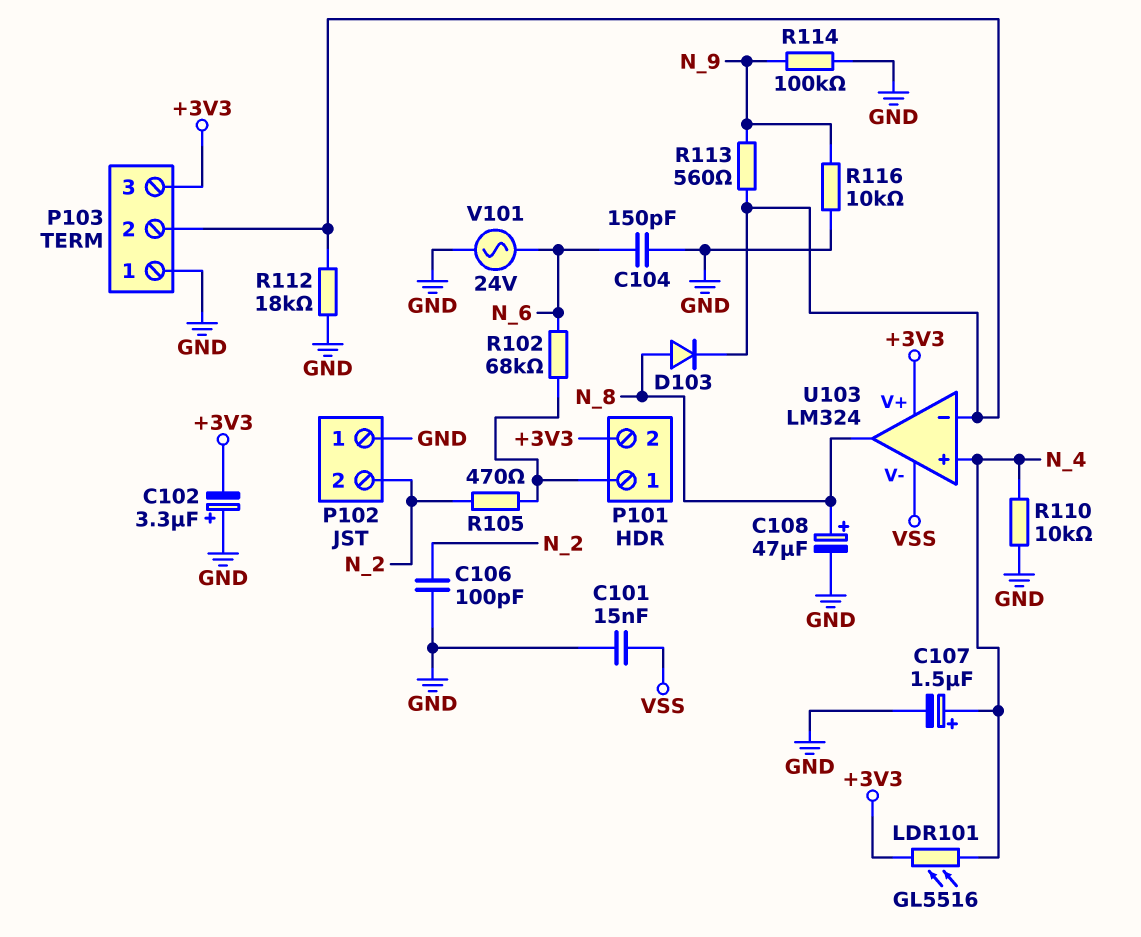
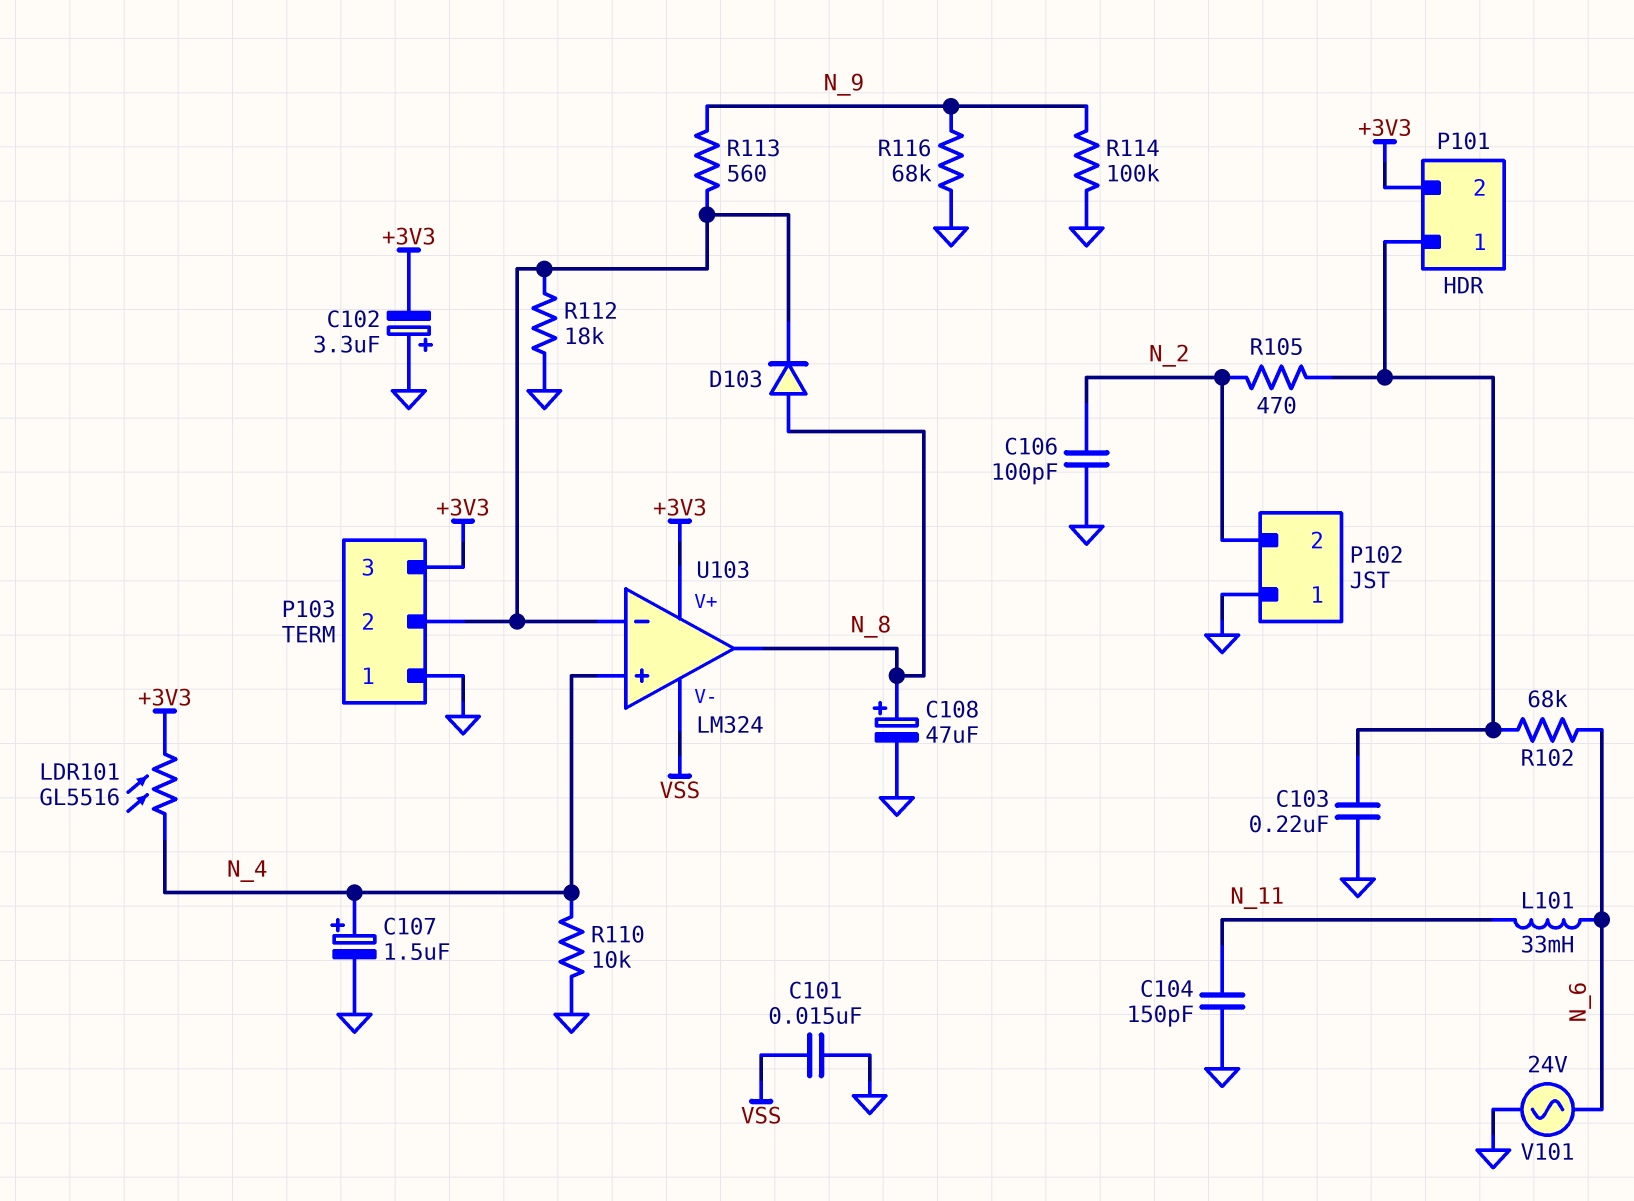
C103: none -> 220nF (GND, P101/1)
C104: 150pF (GND, N_6) -> 150pF (GND, N_11)
L101: none -> 33mH (N_6, N_11)
R116: 10k (GND, N_9) -> 68k (GND, N_9)

